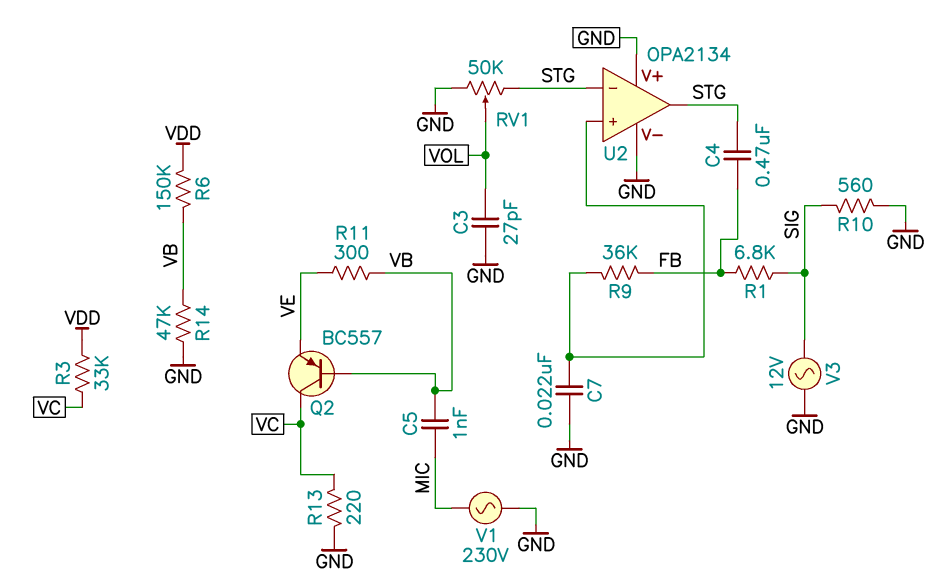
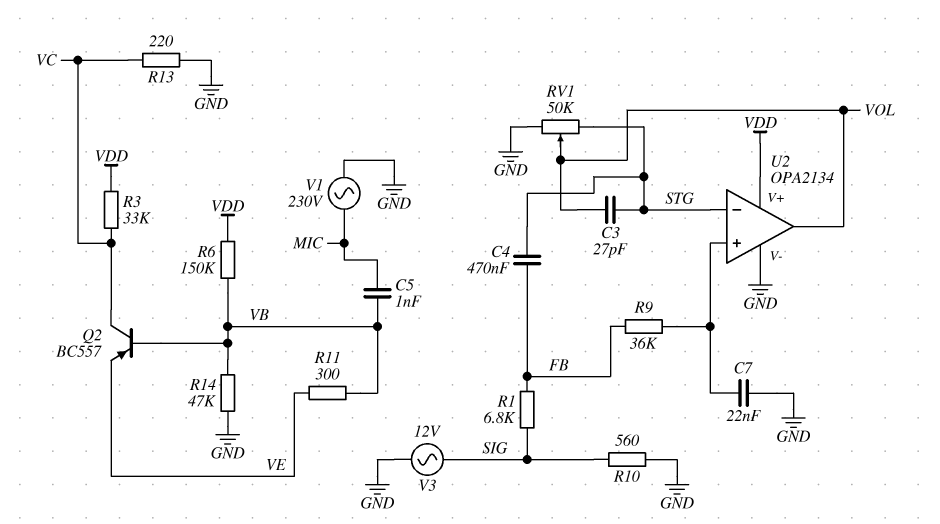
C3: 27pF (GND, VOL) -> 27pF (STG, VOL)
U2 pin V+: GND -> VDD
U2 pin out: STG -> VOL

